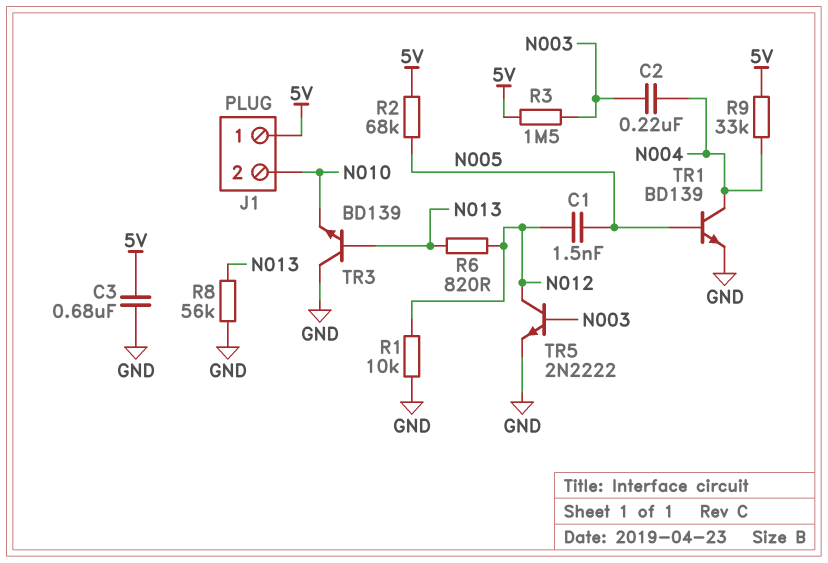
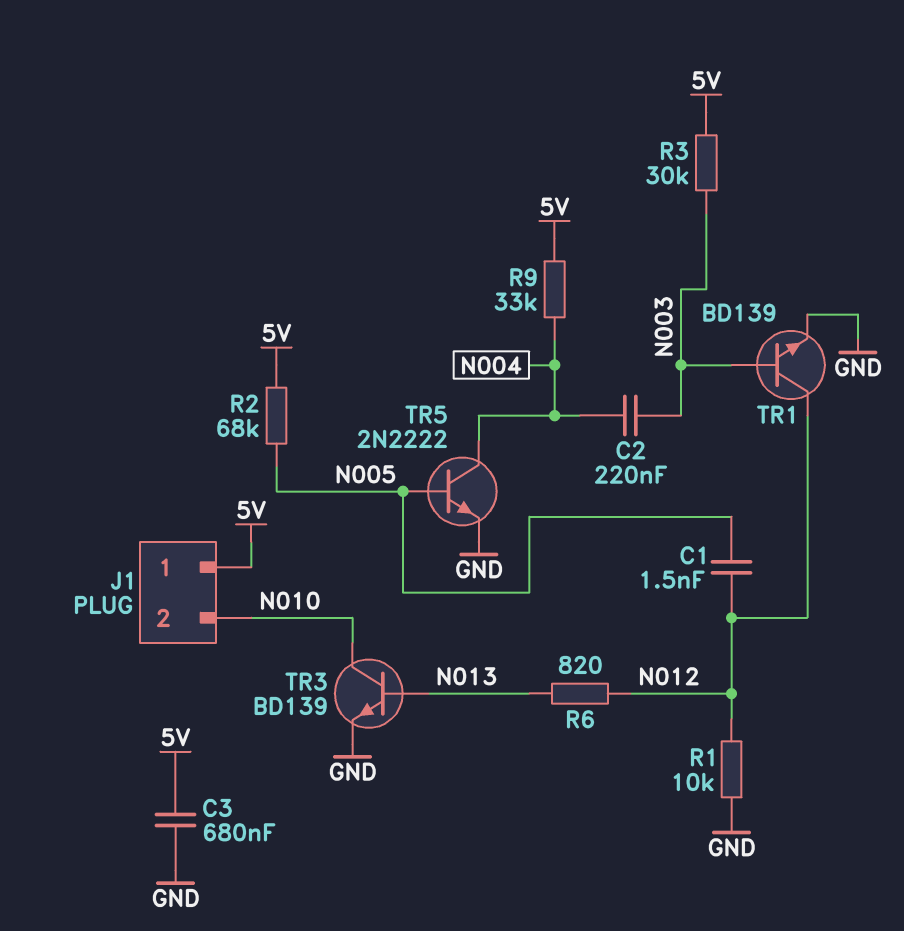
R3: 1.5M (5V, N003) -> 30k (5V, N003)
R8: 56k (GND, N013) -> none
TR1: NPN BD139 (B N005, C N004, E GND) -> NPN BD139 (B N003, C N012, E GND)
TR3: NPN BD139 (B N013, C GND, E N010) -> NPN BD139 (B N013, C N010, E GND)
TR5: NPN 2N2222 (B N003, C N012, E GND) -> NPN 2N2222 (B N005, C N004, E GND)

